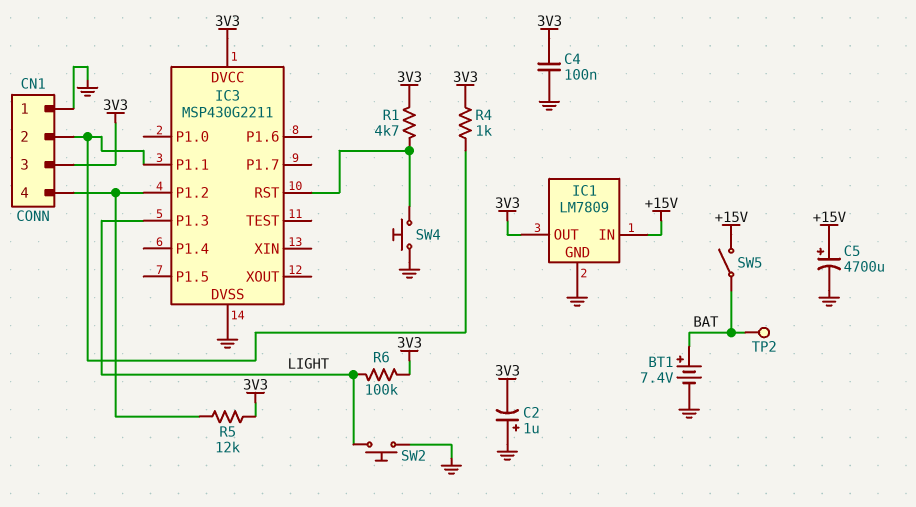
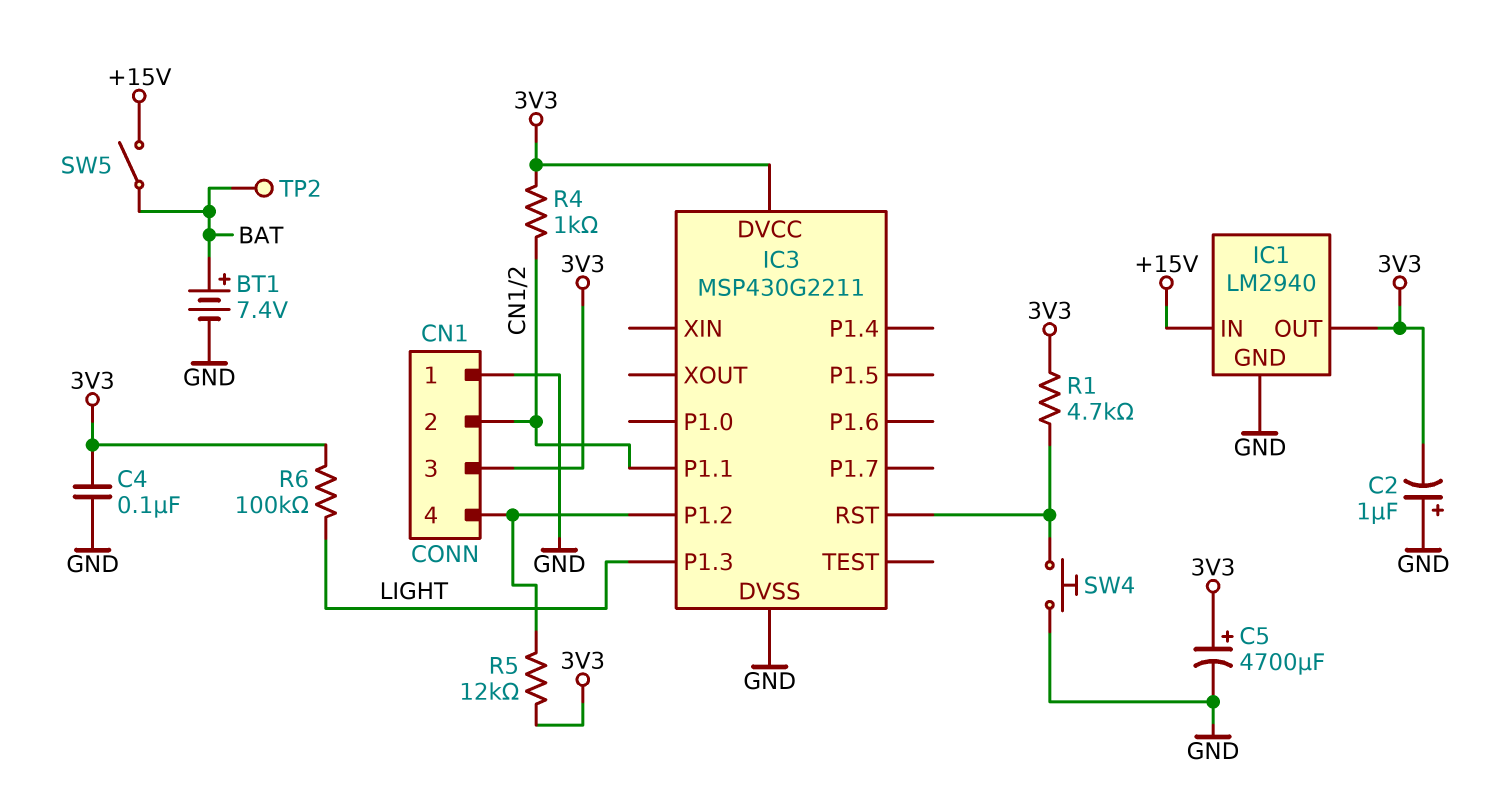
C5: 4700uF (plus +15V, minus GND) -> 4700uF (plus 3V3, minus GND)
IC1: LM7809 -> LM2940
SW2: button (GND, LIGHT) -> none

